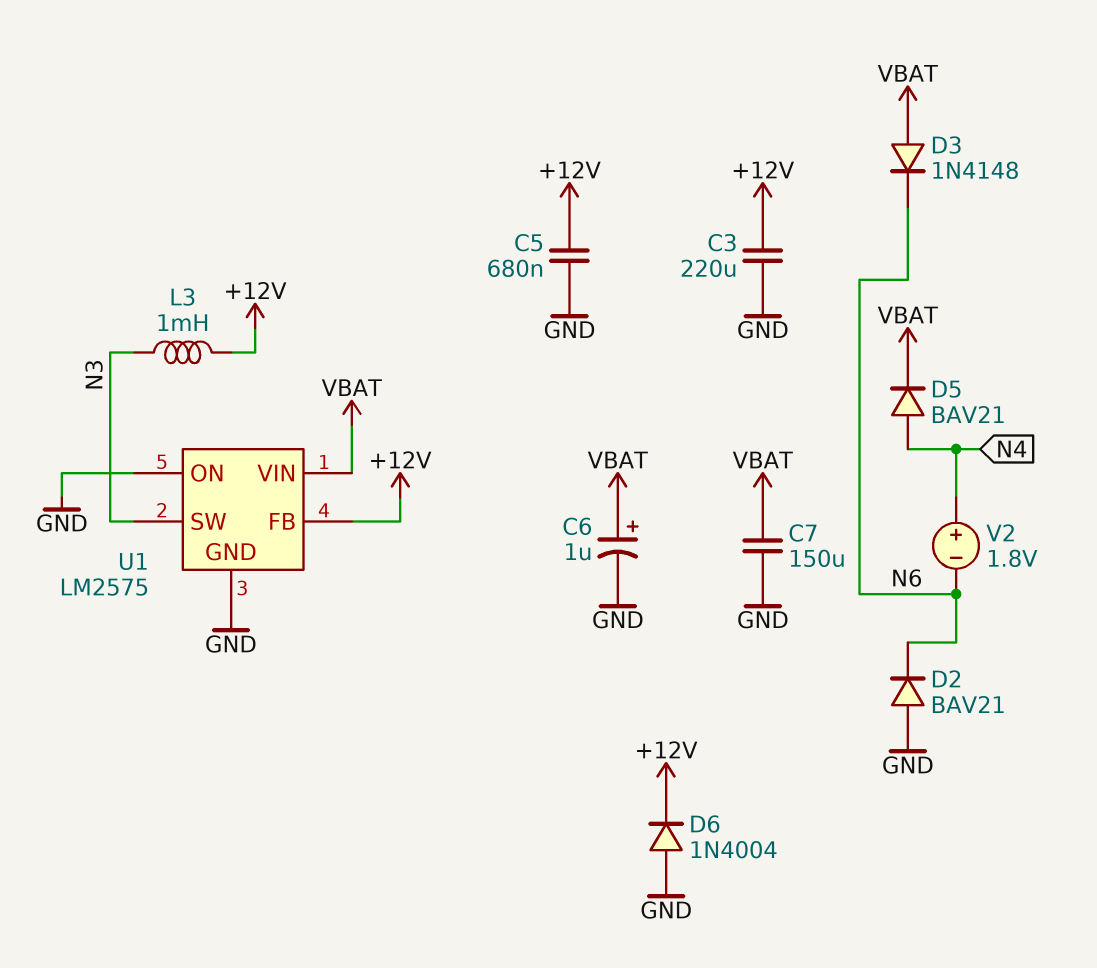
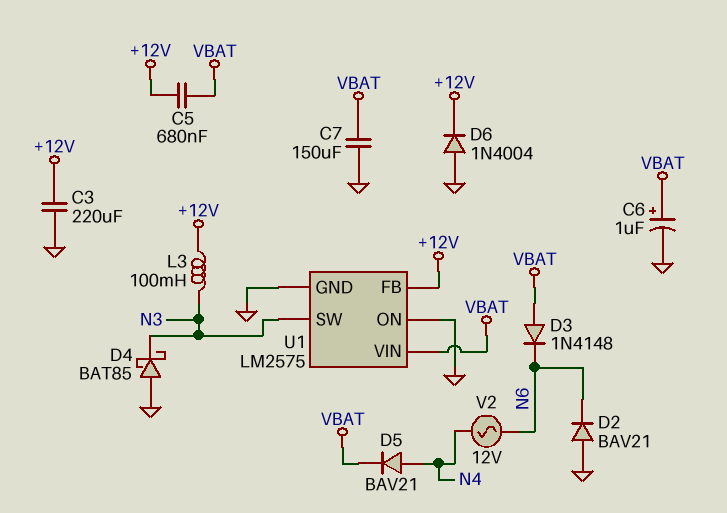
C5: 680nF (+12V, GND) -> 680nF (+12V, VBAT)
D4: none -> schottky BAT85 (A GND, K N3)
L3: 1mH (+12V, N3) -> 100mH (+12V, N3)
V2: 1.8V (plus N4, minus N6) -> AC 12V (N4, N6)

